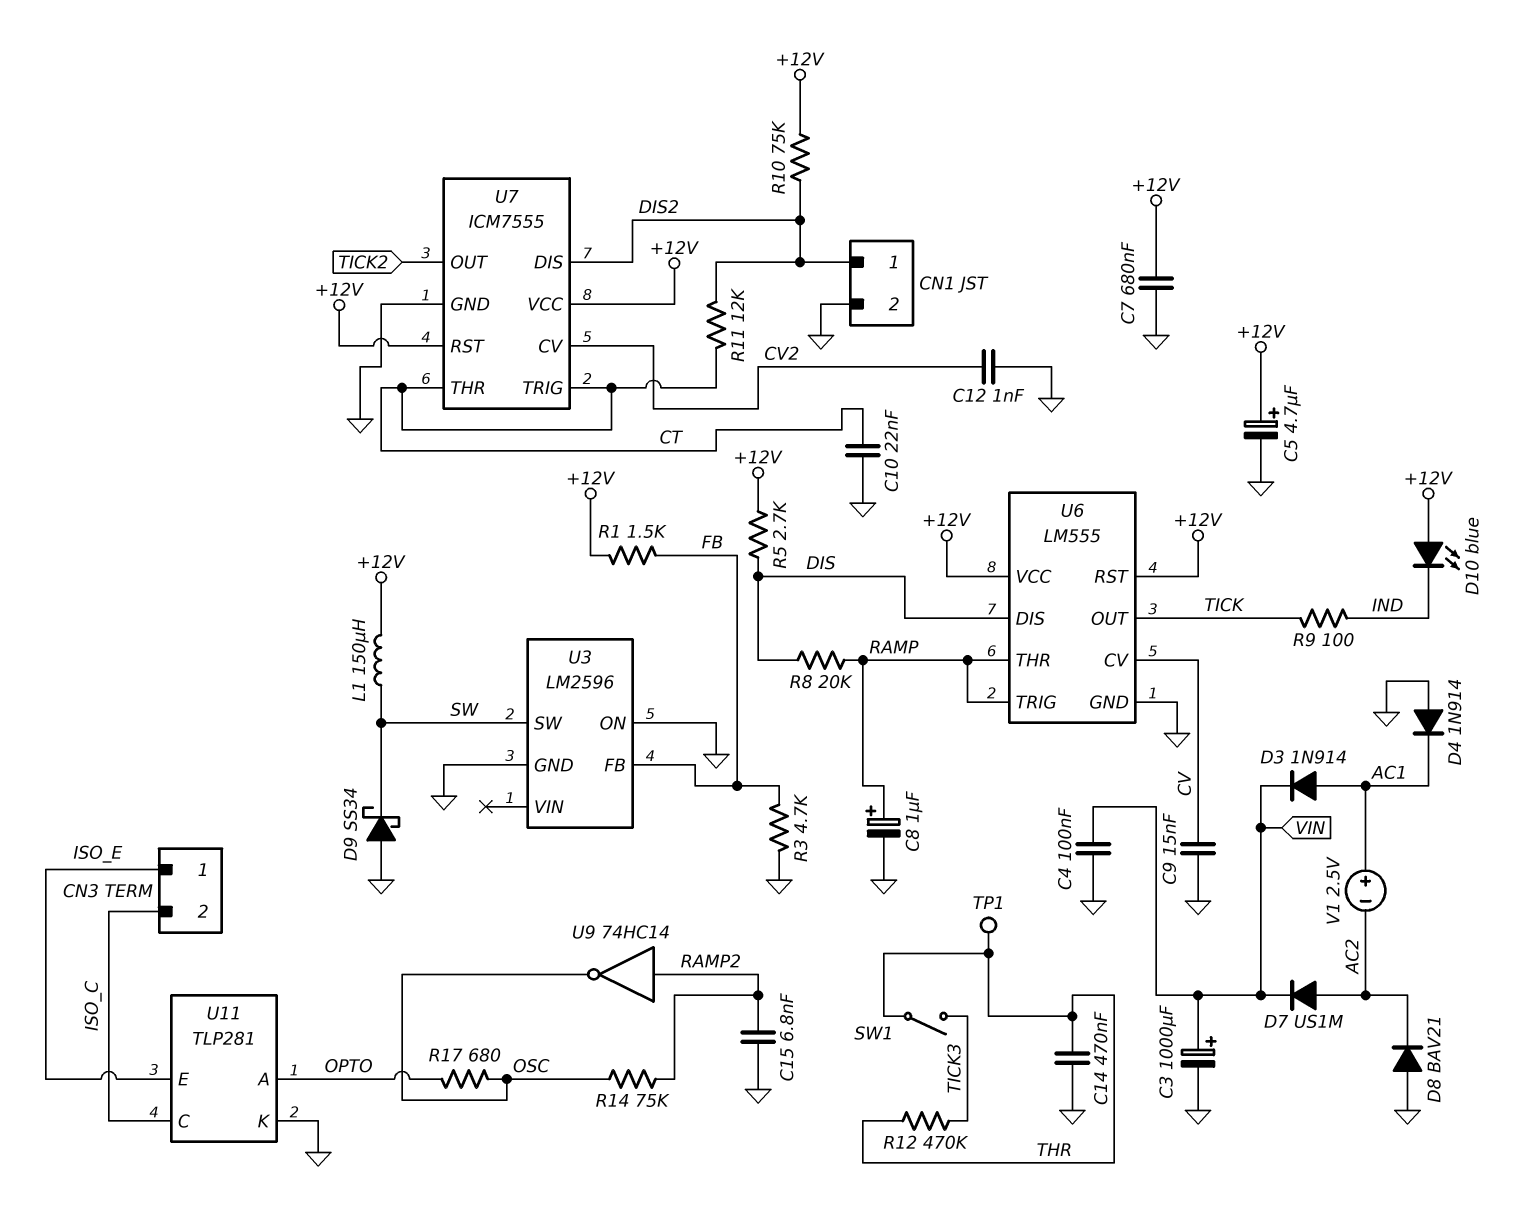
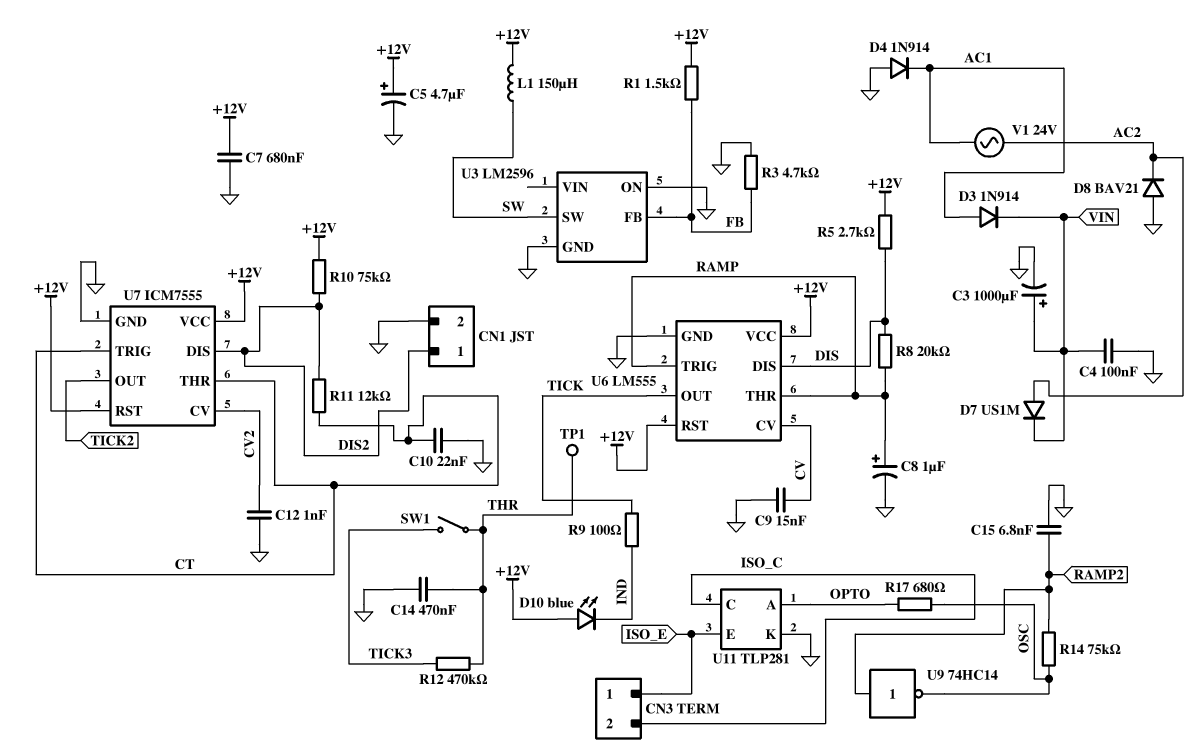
D9: schottky SS34 (A GND, K SW) -> none
V1: 2.5V (plus AC1, minus AC2) -> AC 24V (AC1, AC2)

